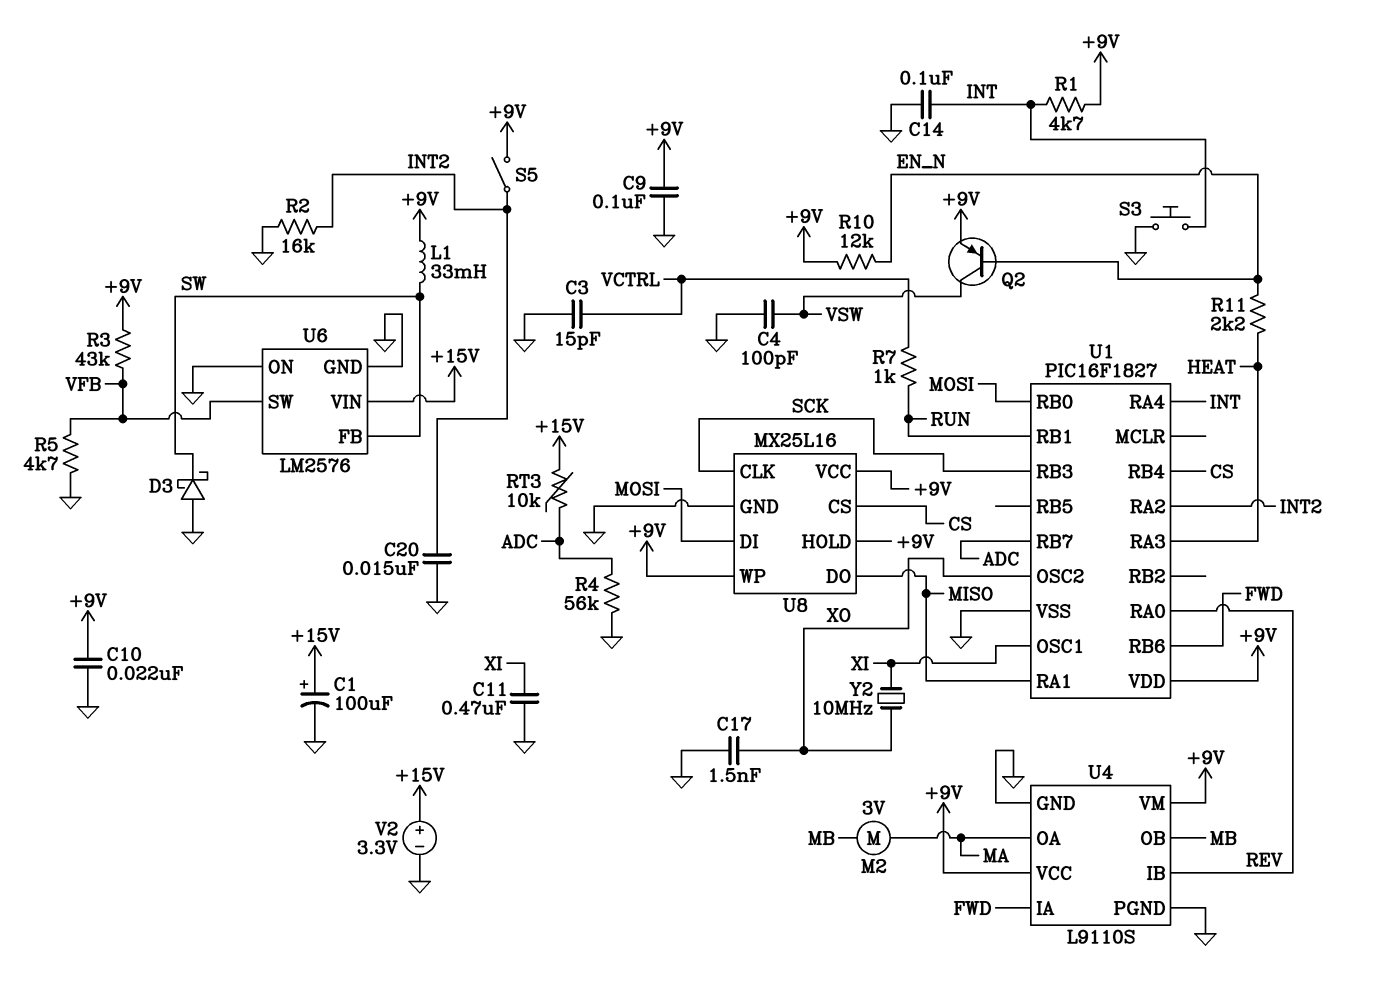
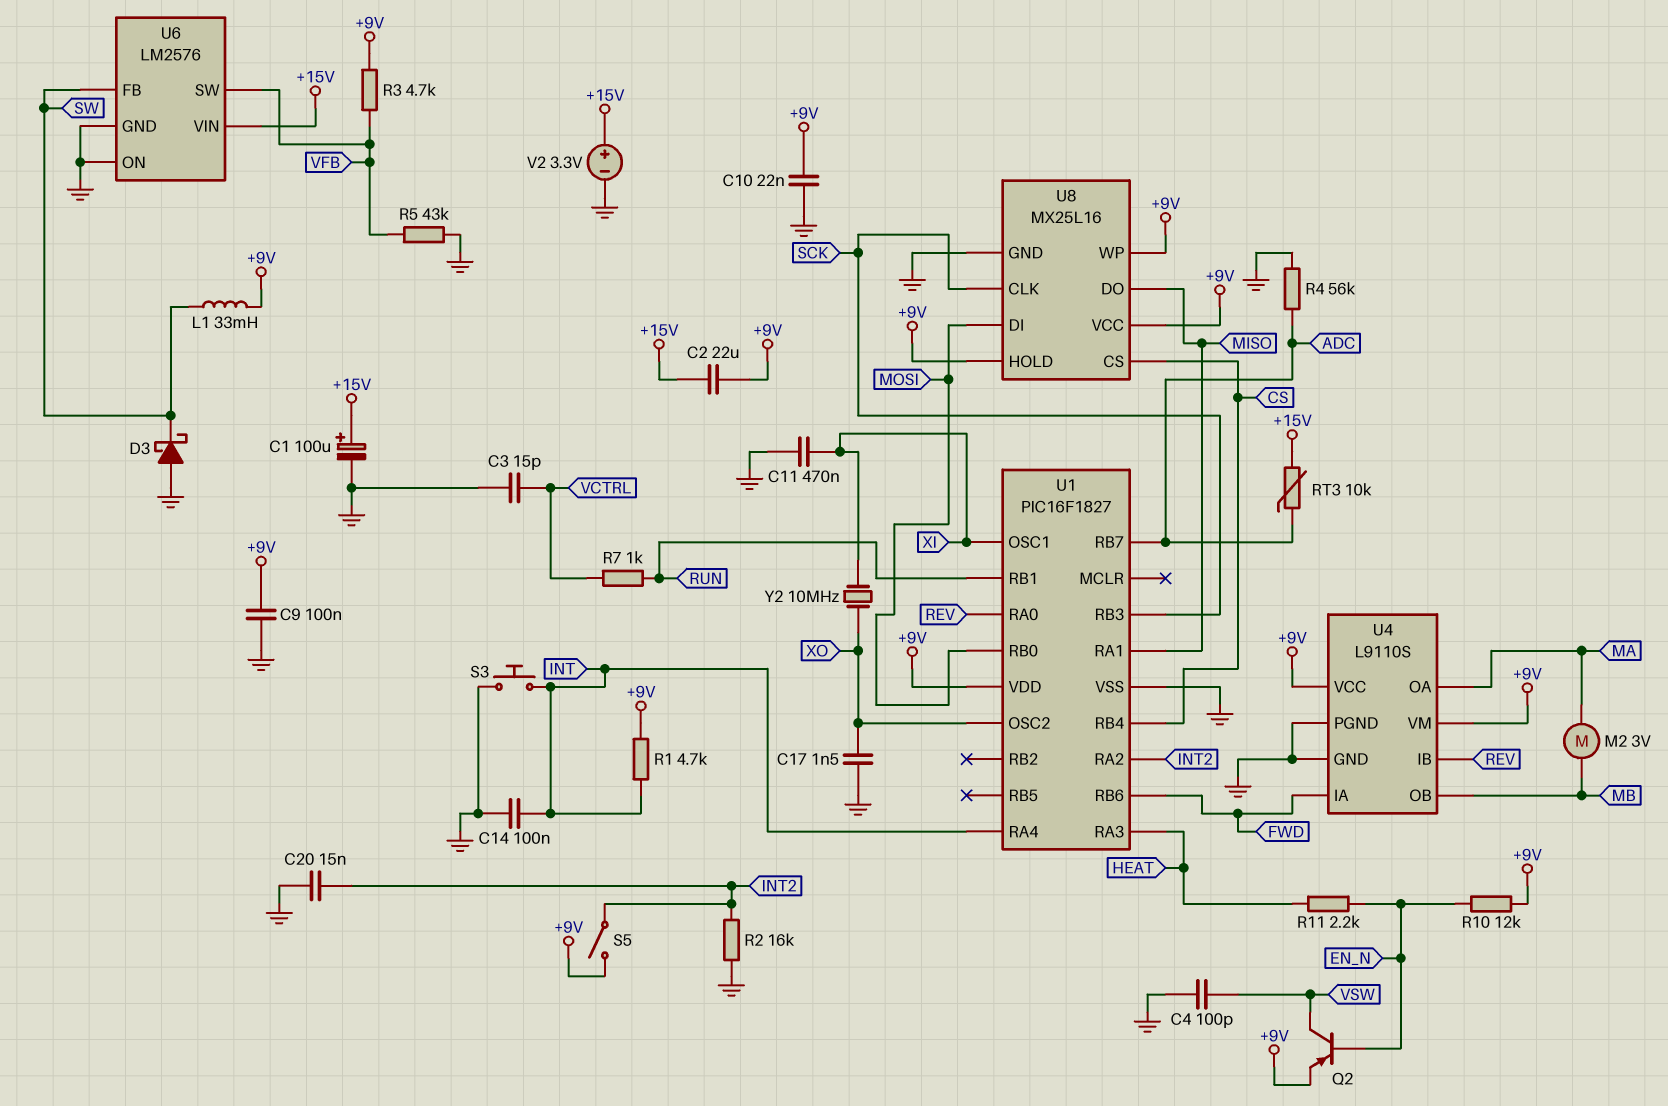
C2: none -> 22uF (+9V, +15V)
R3: 43k (+9V, VFB) -> 4.7k (+9V, VFB)
R5: 4.7k (GND, VFB) -> 43k (GND, VFB)

